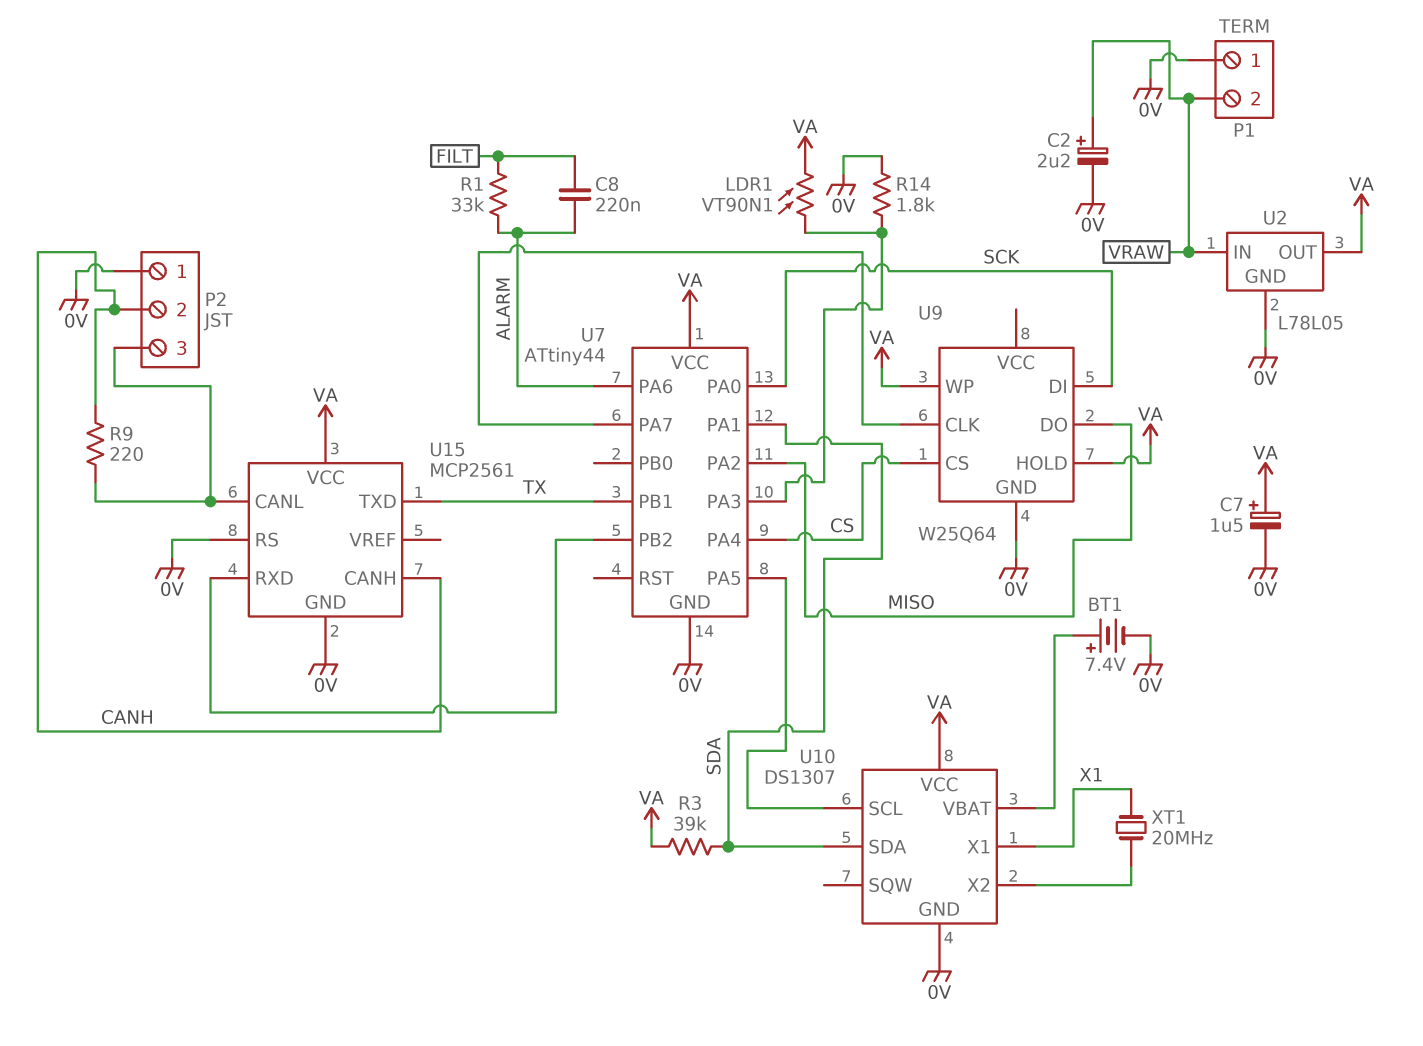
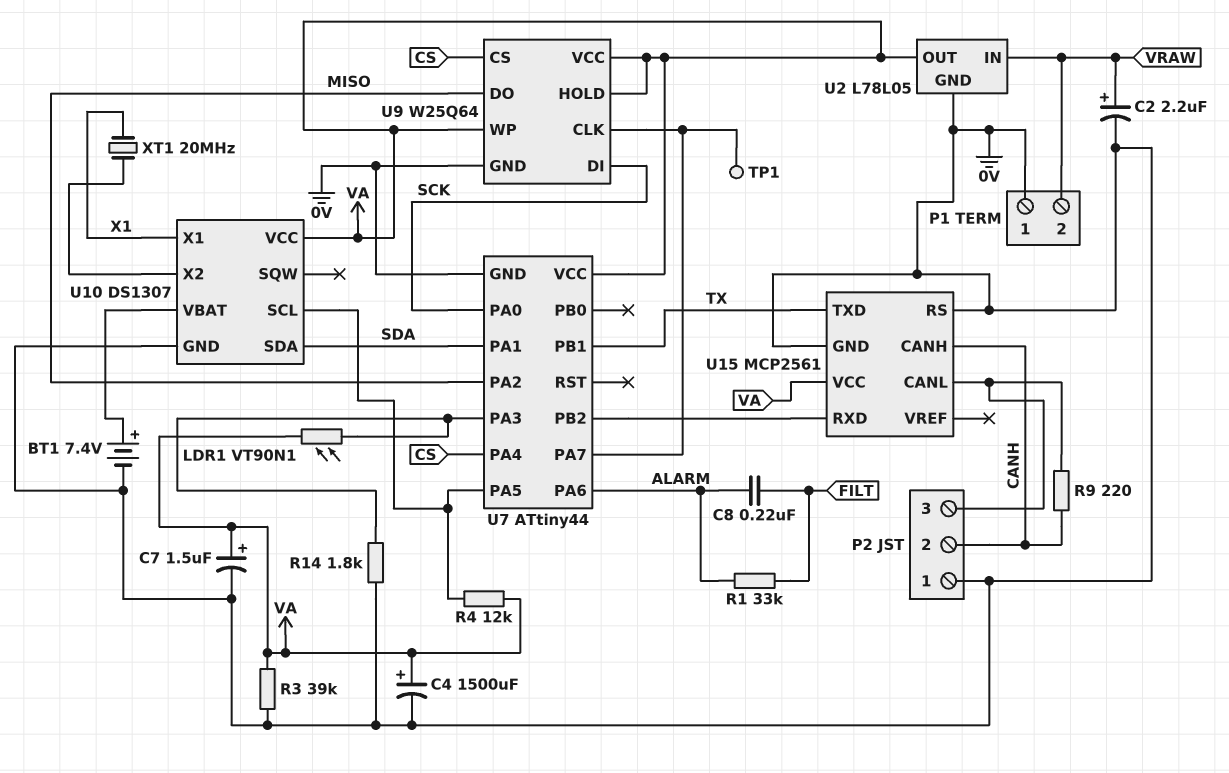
C4: none -> 1500uF (plus VA, minus 0V)
R3: 39k (SDA, VA) -> 39k (0V, VA)
R4: none -> 12k (U7/PA5, VA)
TP1: none -> test point (U7/PA7)
U9 pin VCC: none -> VA

